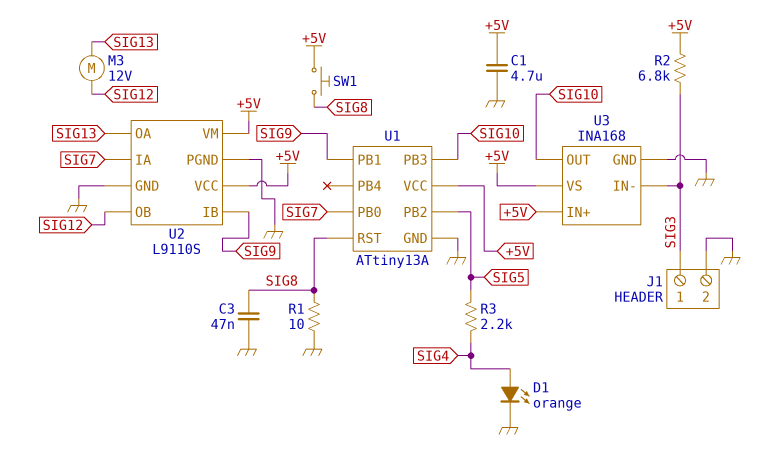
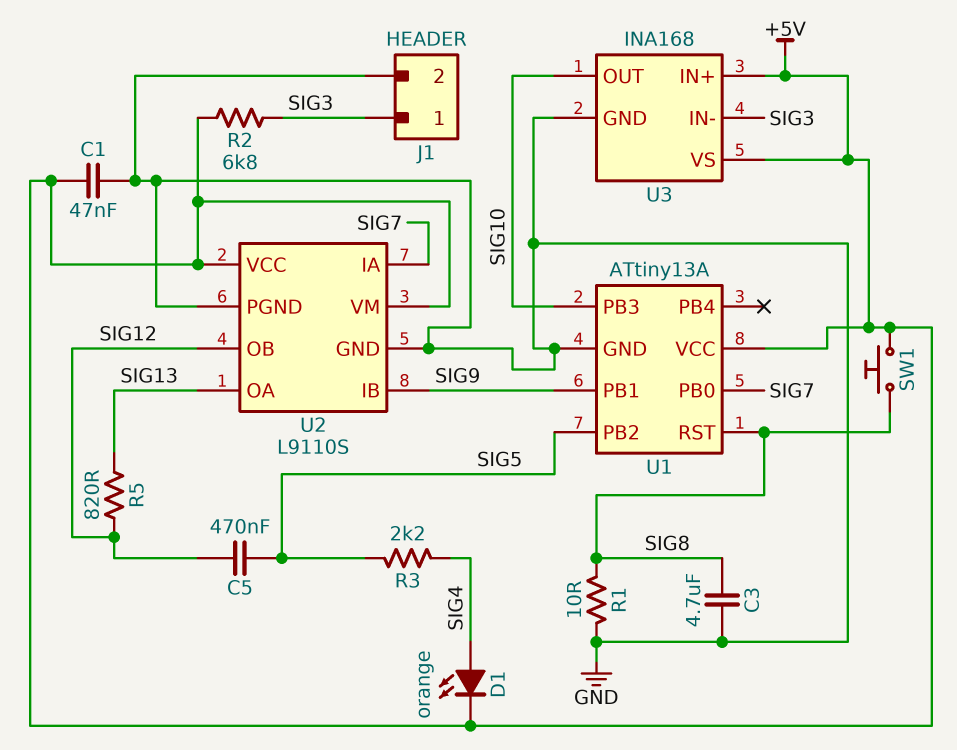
C1: 4.7uF (+5V, GND) -> 47nF (+5V, GND)
C3: 47nF (GND, SIG8) -> 4.7uF (GND, SIG8)
C5: none -> 470nF (SIG5, SIG12)
D1: LED orange (A SIG4, K GND) -> LED orange (A SIG4, K +5V)
M3: motor 12V (SIG12, SIG13) -> none
R5: none -> 820 (SIG12, SIG13)

